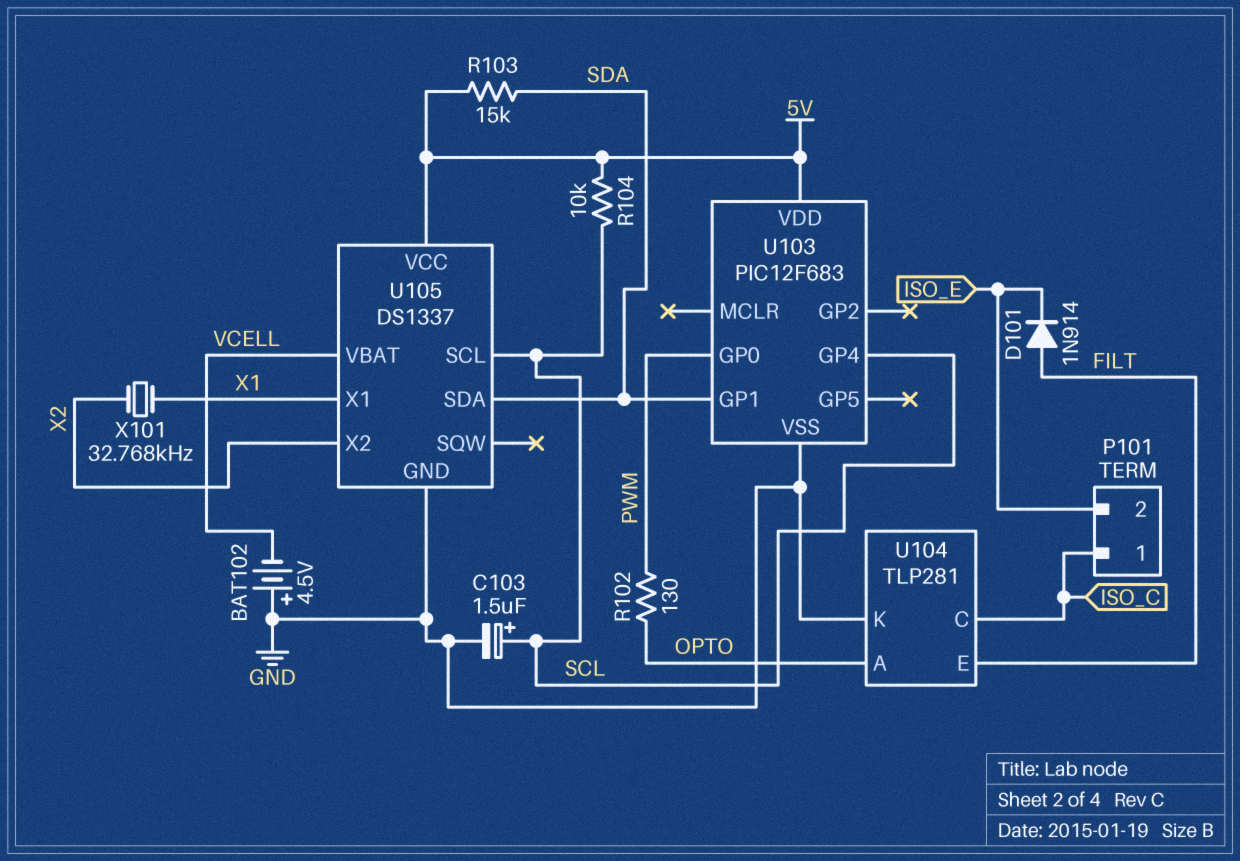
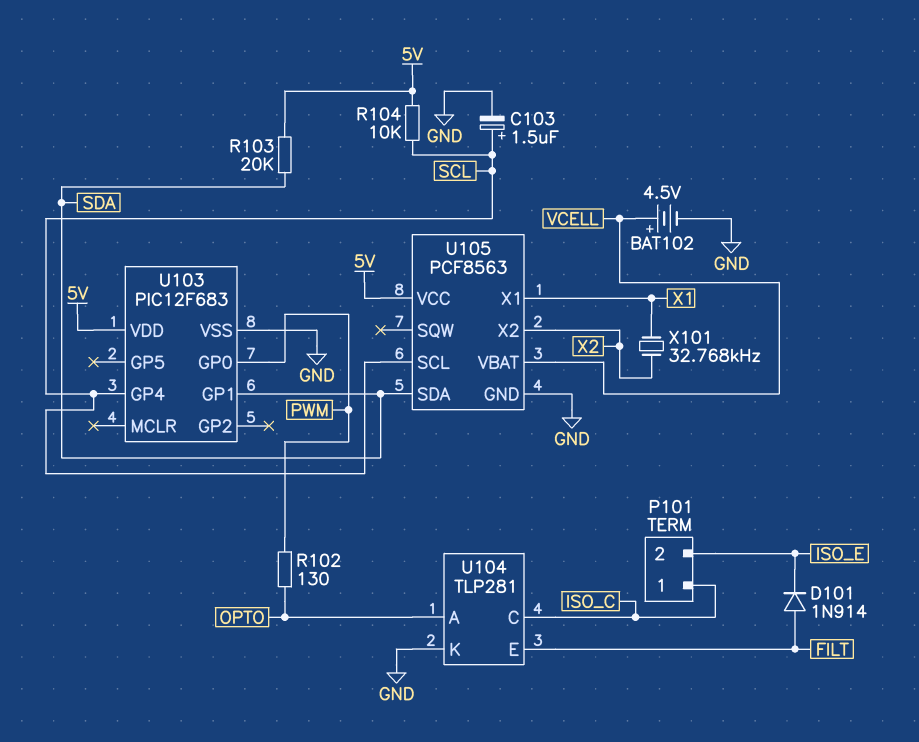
BAT102: 4.5V (plus GND, minus VCELL) -> 4.5V (plus VCELL, minus GND)
R103: 15k (5V, SDA) -> 20k (5V, SDA)
U105: DS1337 -> PCF8563

